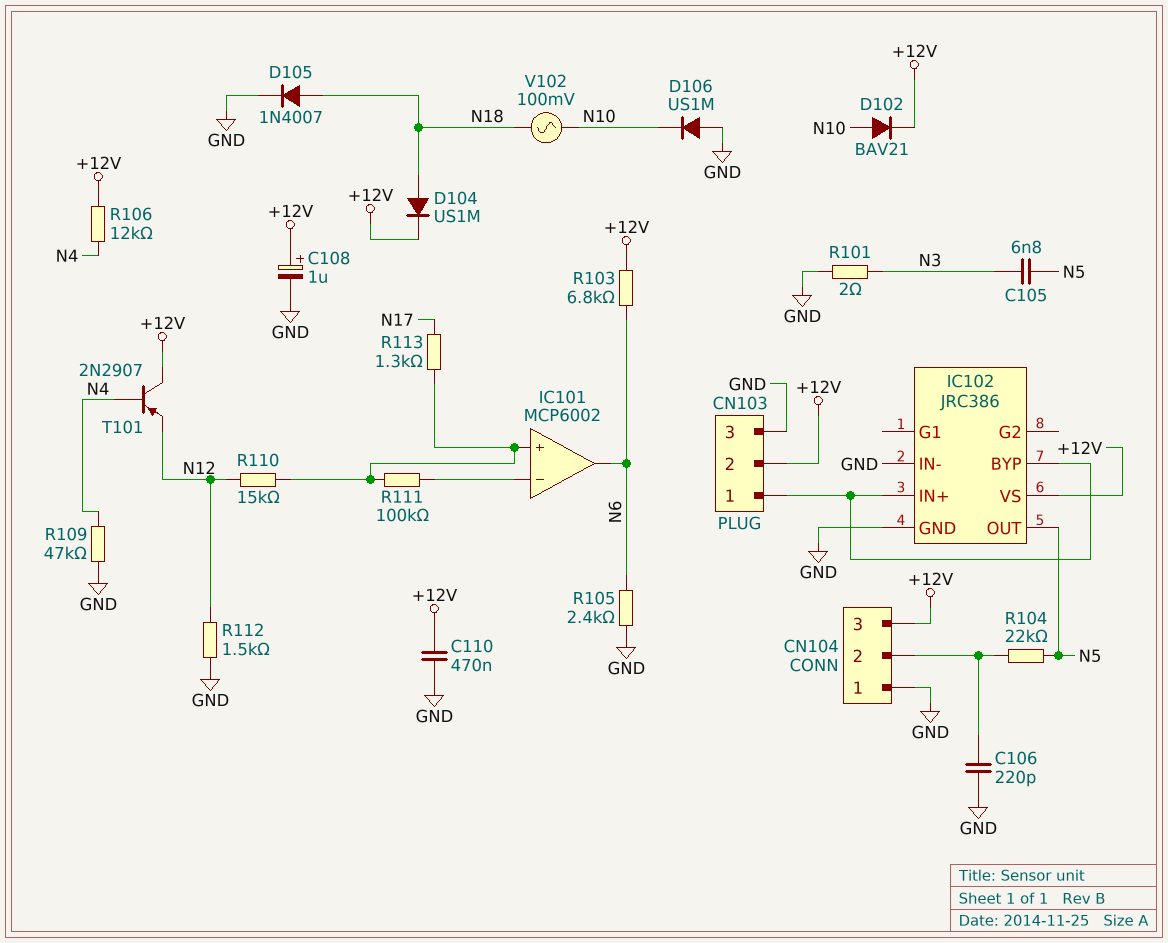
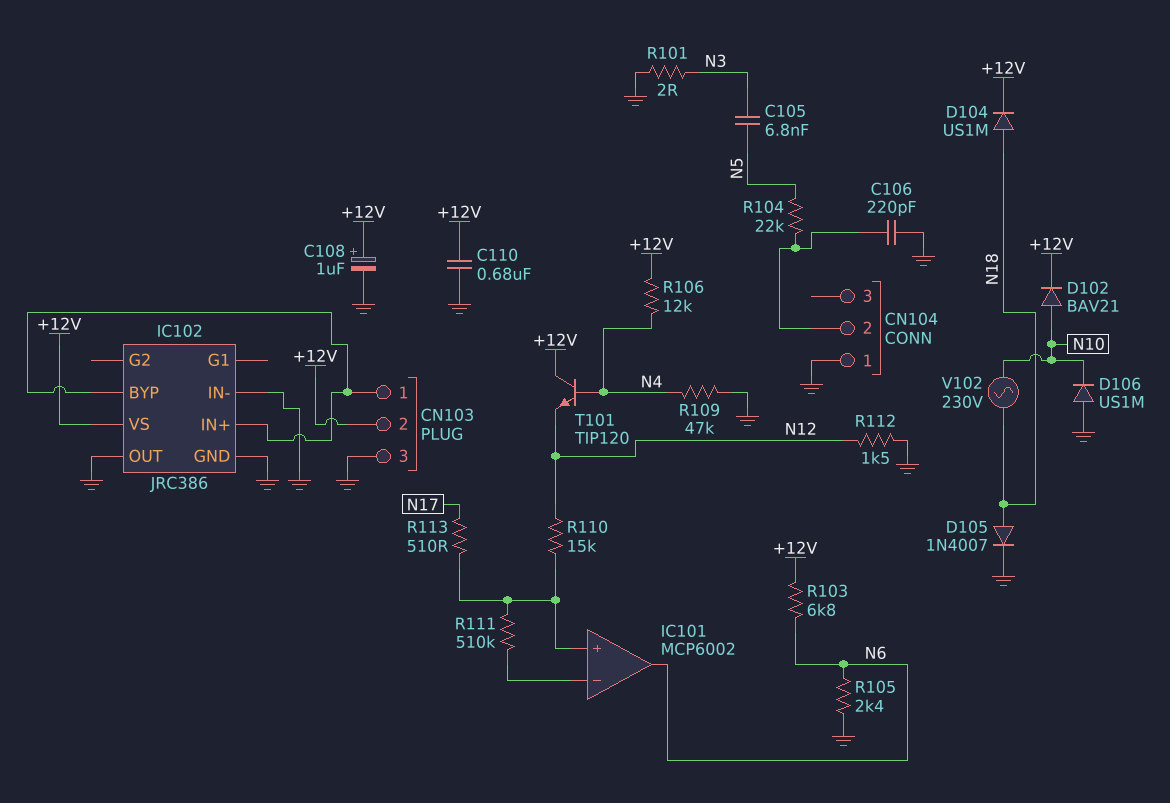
C110: 470nF (+12V, GND) -> 680nF (+12V, GND)
CN104 pin 3: +12V -> none
IC102 pin OUT: N5 -> GND
R111: 100k (IC101/in+, IC101/in-) -> 510k (IC101/in+, IC101/in-)
R113: 1.3k (IC101/in+, N17) -> 510 (IC101/in+, N17)
T101: PNP 2N2907 (B N4, C +12V, E N12) -> NPN TIP120 (B N4, C +12V, E N12)
V102: AC 100mV (N10, N18) -> AC 230V (N10, N18)

